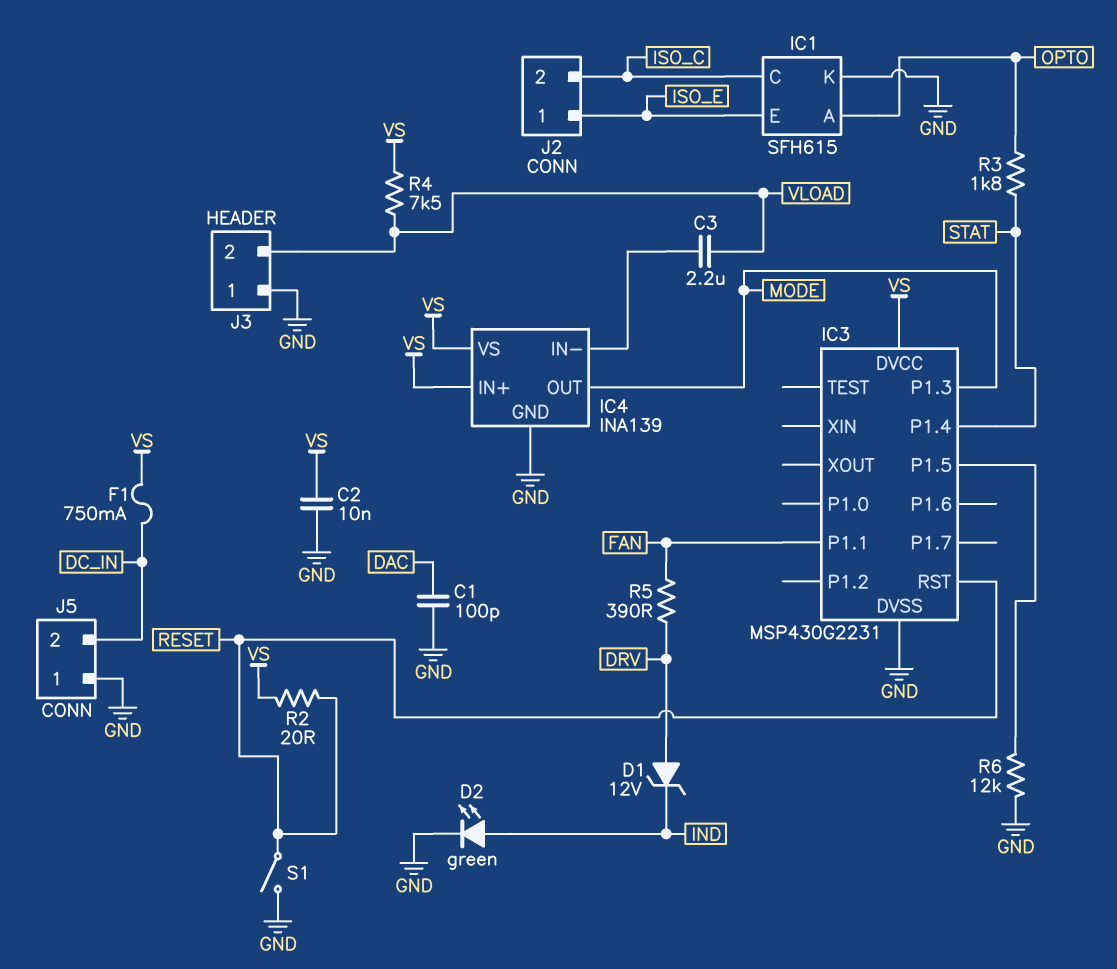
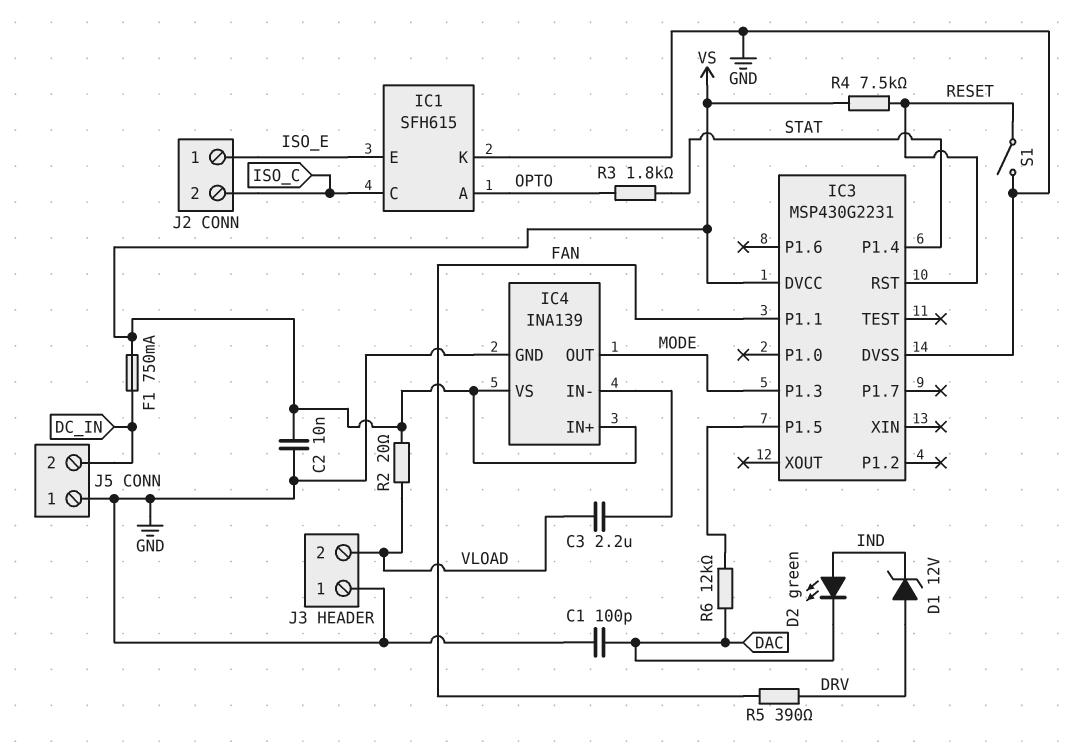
D2: LED green (A IND, K GND) -> LED green (A IND, K DAC)
R2: 20 (RESET, VS) -> 20 (VLOAD, VS)
R4: 7.5k (VLOAD, VS) -> 7.5k (RESET, VS)
R6: 12k (GND, IC3/P1.5) -> 12k (DAC, IC3/P1.5)

